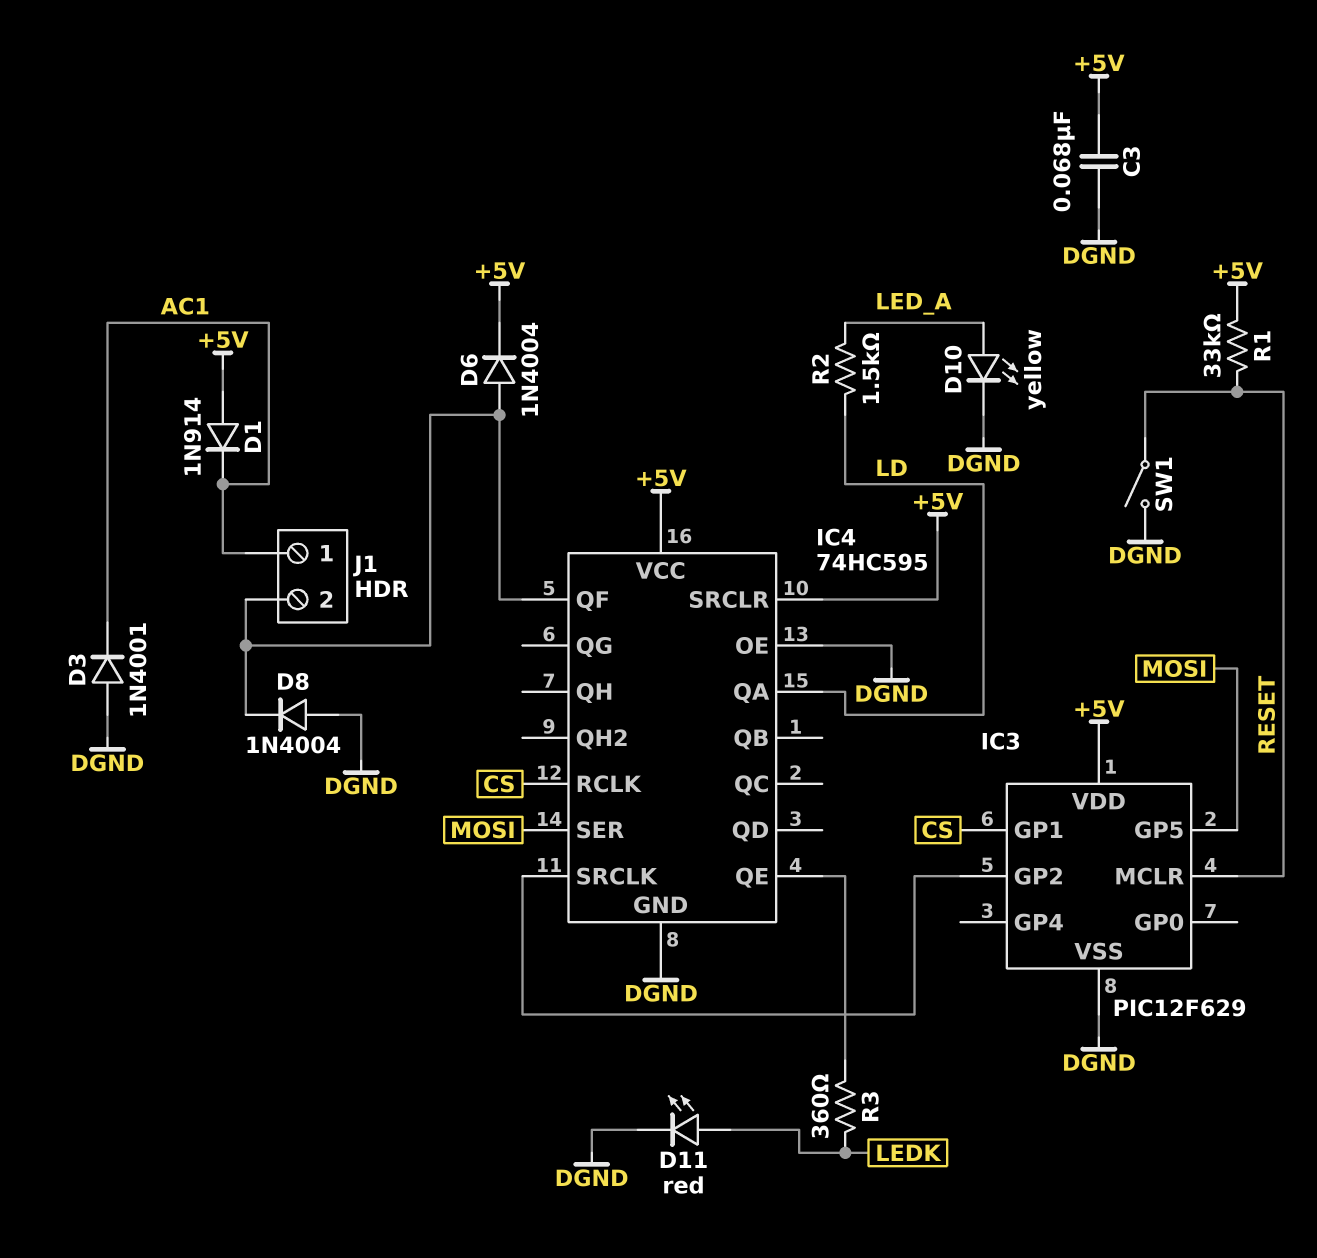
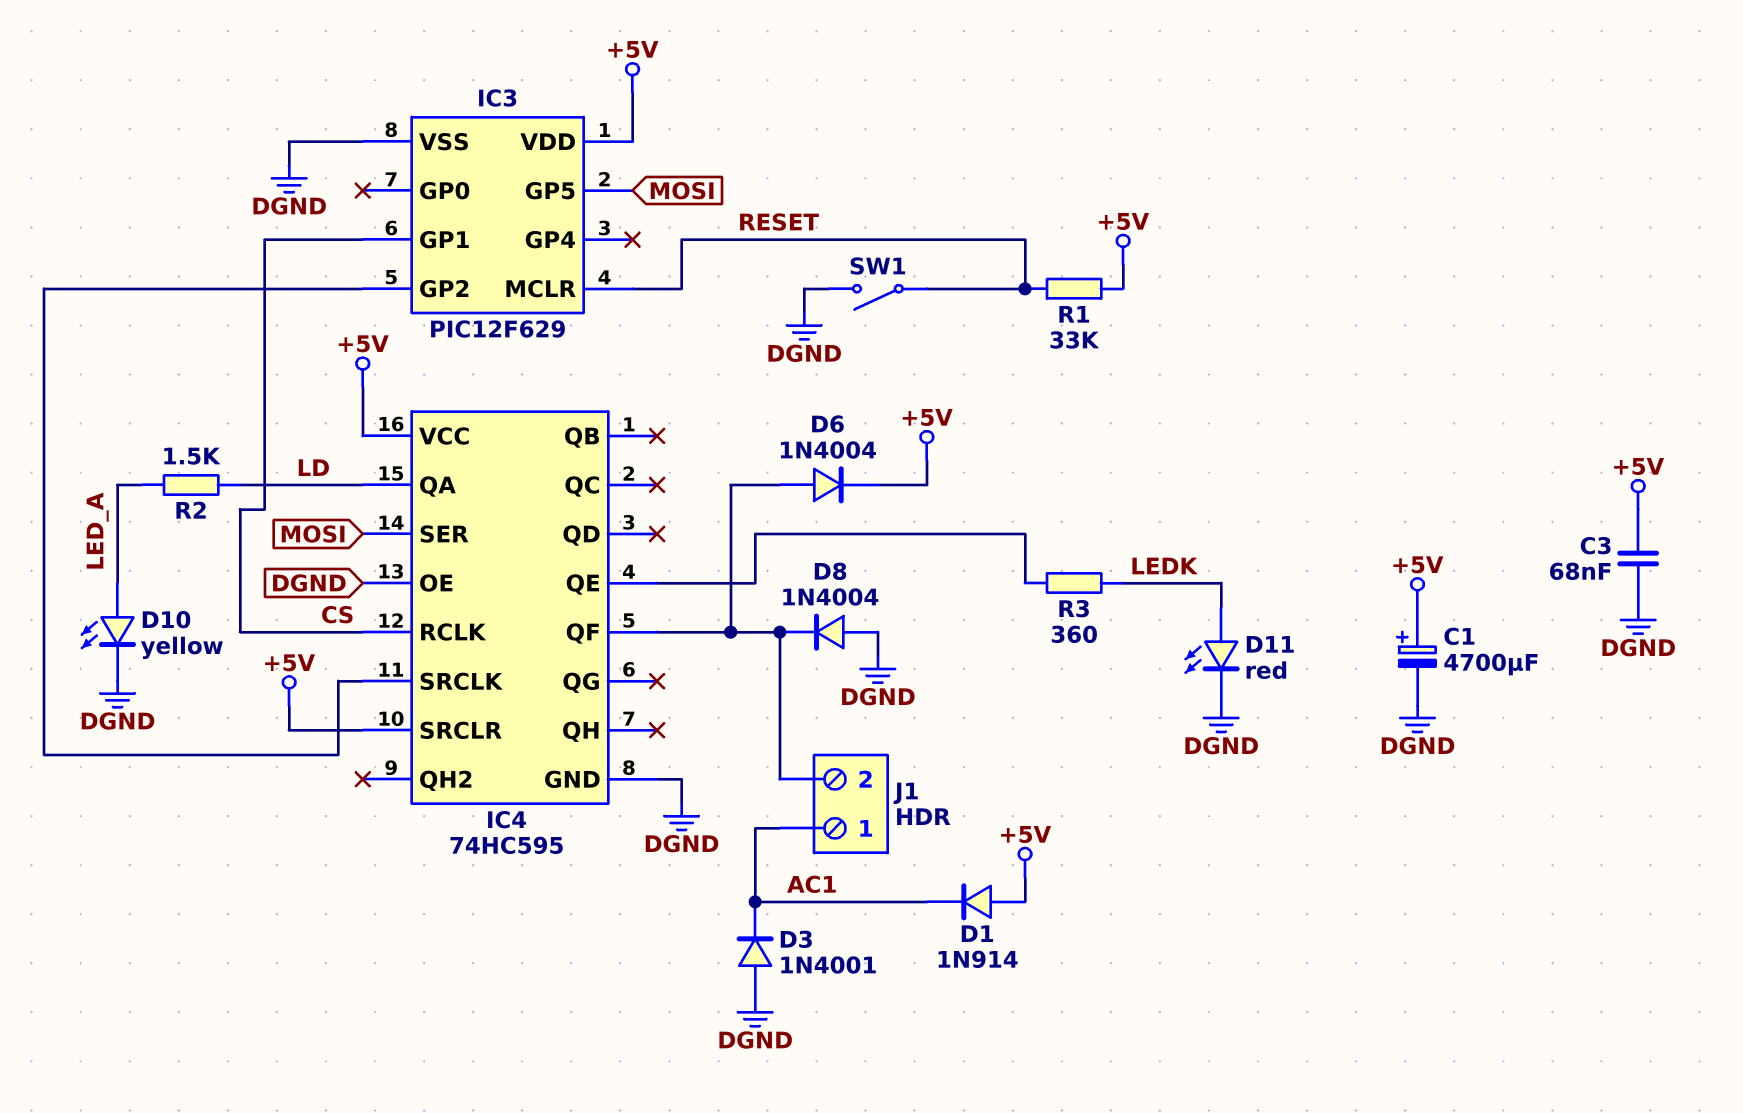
C1: none -> 4700uF (plus +5V, minus DGND)

